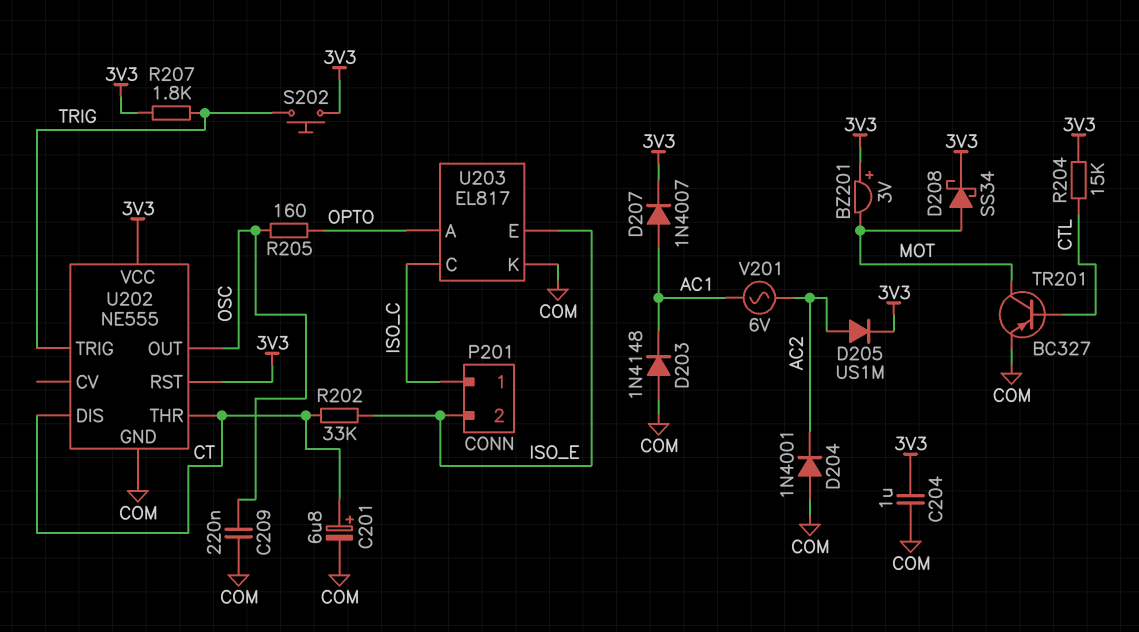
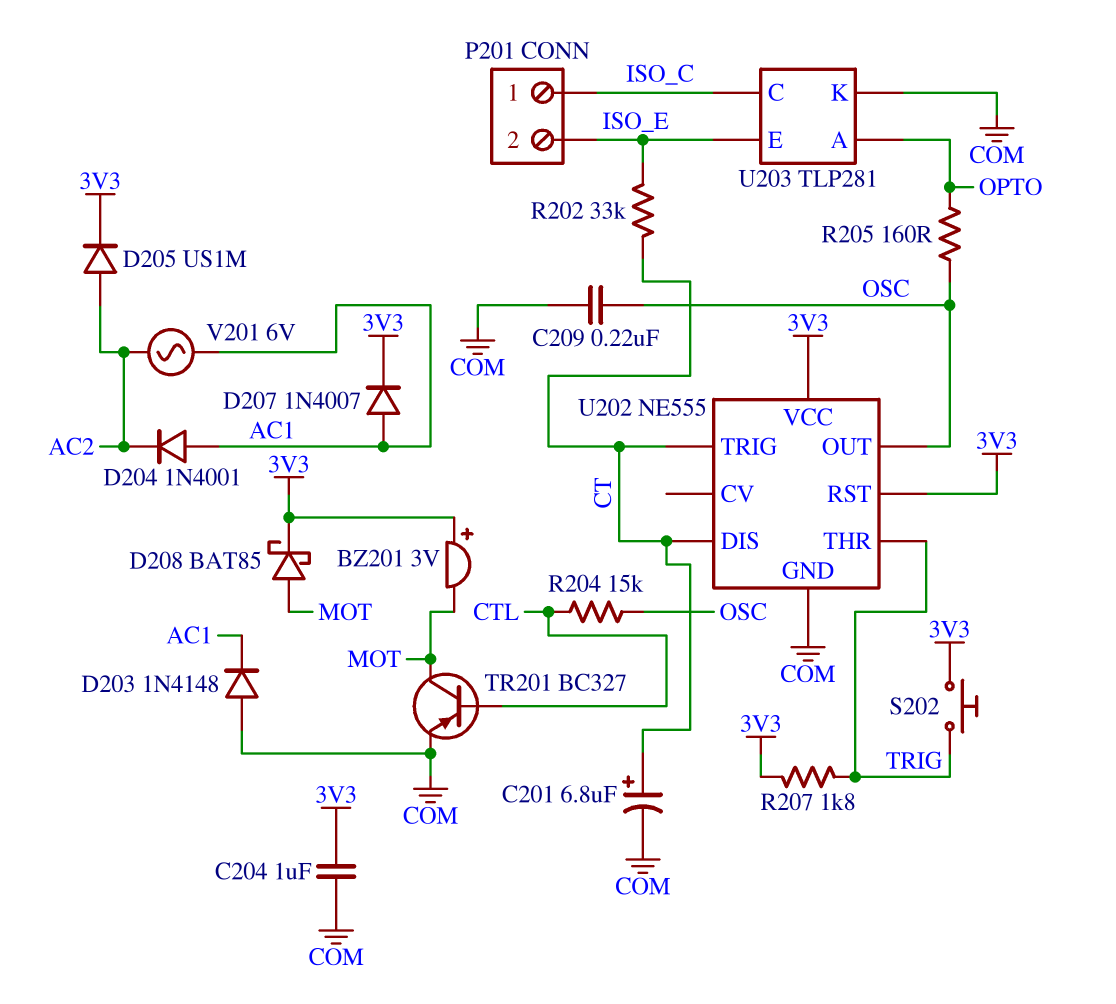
D204: diode 1N4001 (A COM, K AC2) -> diode 1N4001 (A AC1, K AC2)
D208: schottky SS34 (A MOT, K 3V3) -> schottky BAT85 (A MOT, K 3V3)
R204: 15k (3V3, CTL) -> 15k (CTL, OSC)
U202 pin THR: CT -> TRIG
U202 pin TRIG: TRIG -> CT
U203: EL817 -> TLP281

